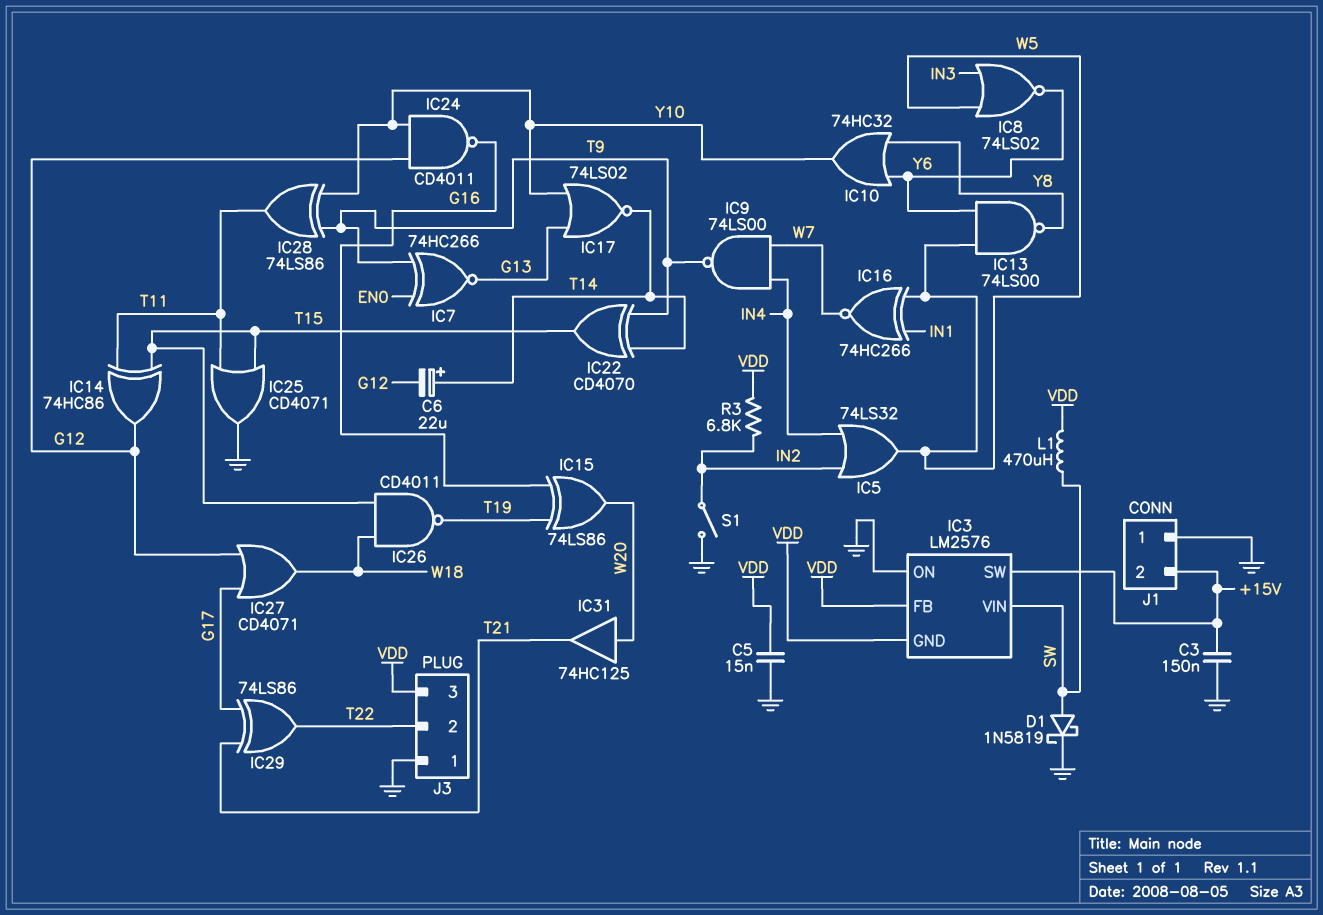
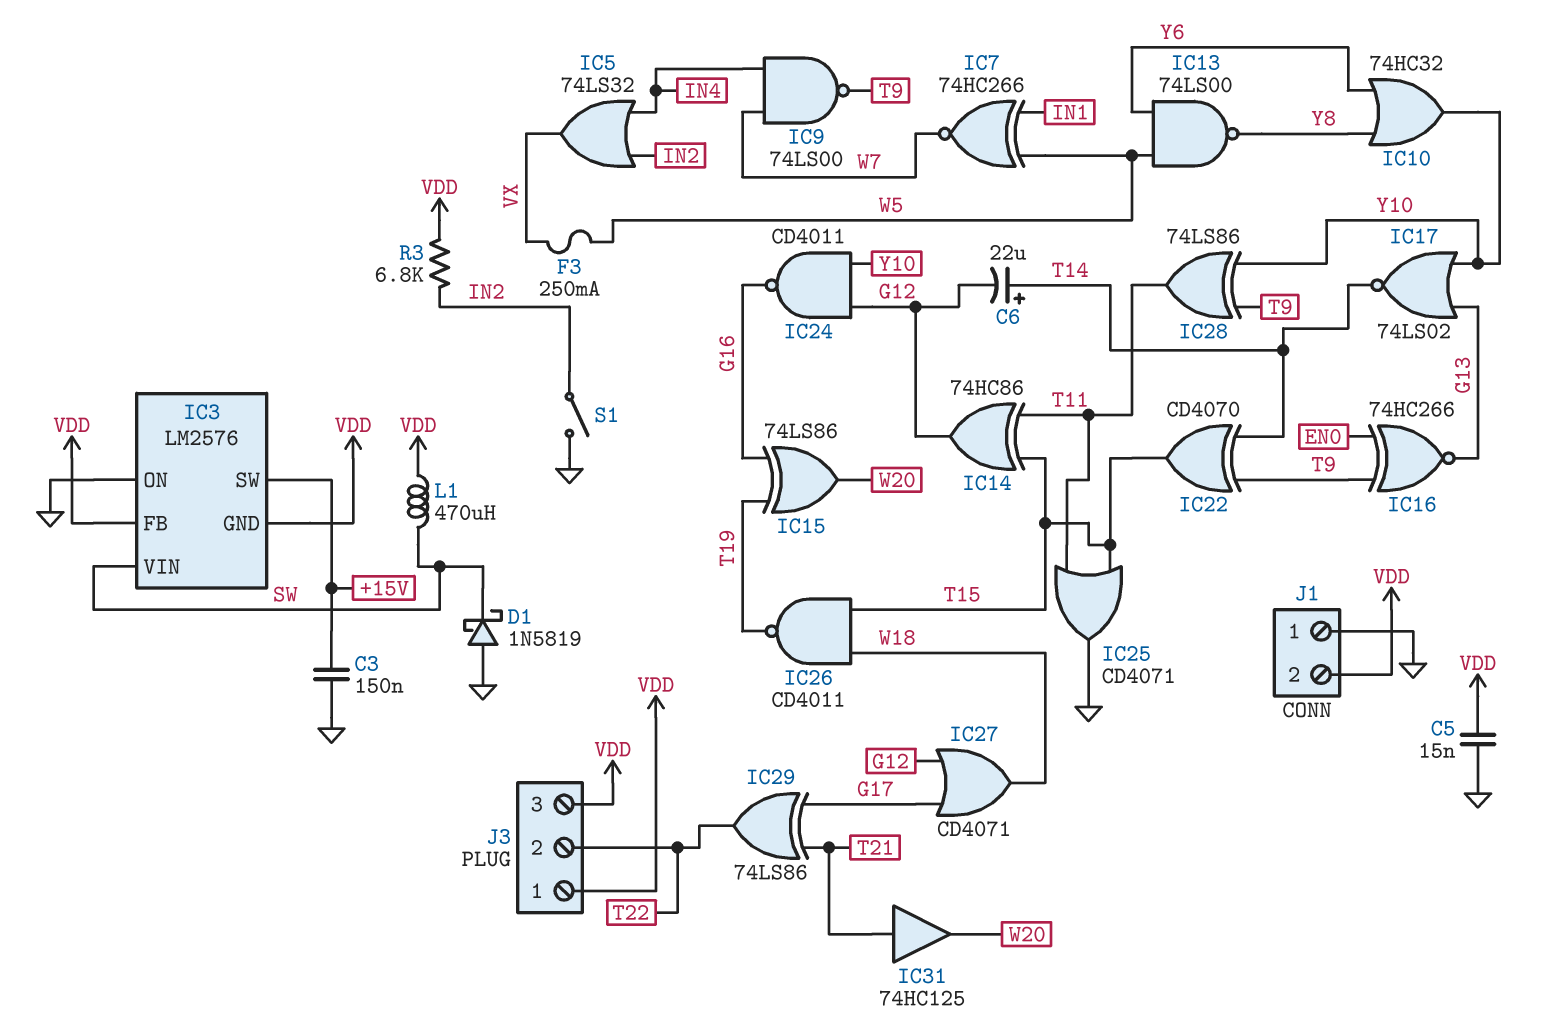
D1: schottky 1N5819 (A SW, K GND) -> schottky 1N5819 (A GND, K SW)
F3: none -> 250mA (VX, W5)
IC5: OR 74LS32 (in IN2, in IN4, out W5) -> OR 74LS32 (in IN2, in IN4, out VX)
IC7: XNOR 74HC266 (in EN0, in T9, out G13) -> XNOR 74HC266 (in IN1, in W5, out W7)
IC8: NOR 74LS02 (in IN3, in W5, out Y6) -> none
IC16: XNOR 74HC266 (in IN1, in W5, out W7) -> XNOR 74HC266 (in EN0, in T9, out G13)
IC31: buffer 74HC125 (in W20, out T21) -> buffer 74HC125 (in T21, out W20)
J1 pin 2: +15V -> VDD
J3 pin 1: GND -> VDD

